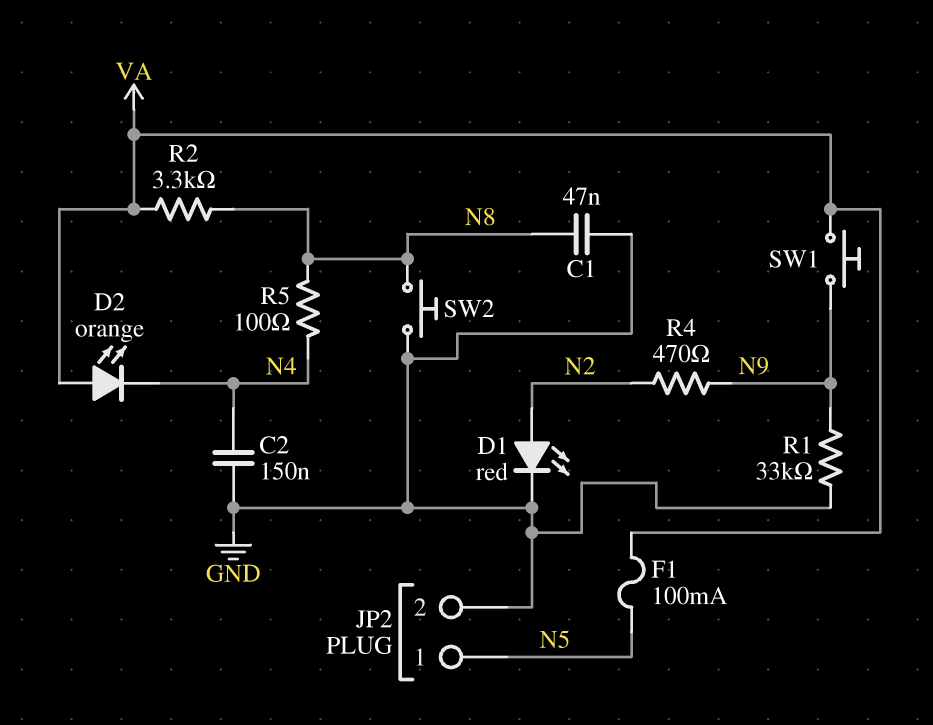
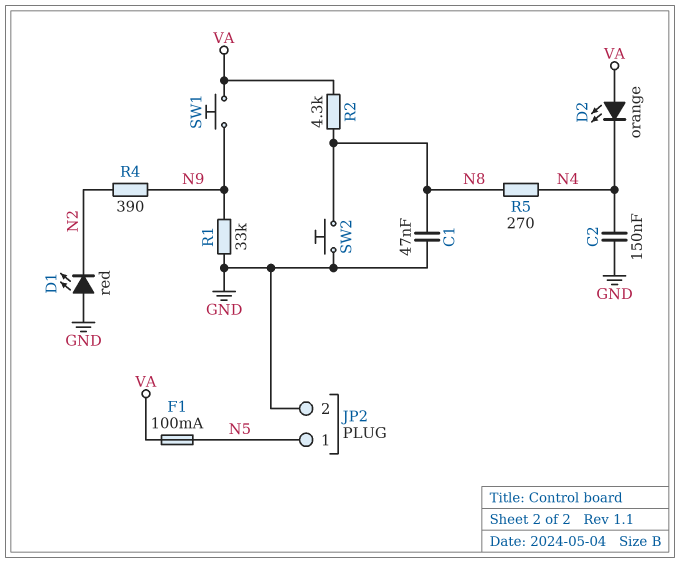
D1: LED red (A N2, K GND) -> LED red (A GND, K N2)
R2: 3.3k (N8, VA) -> 4.3k (N8, VA)
R4: 470 (N2, N9) -> 390 (N2, N9)
R5: 100 (N4, N8) -> 270 (N4, N8)

